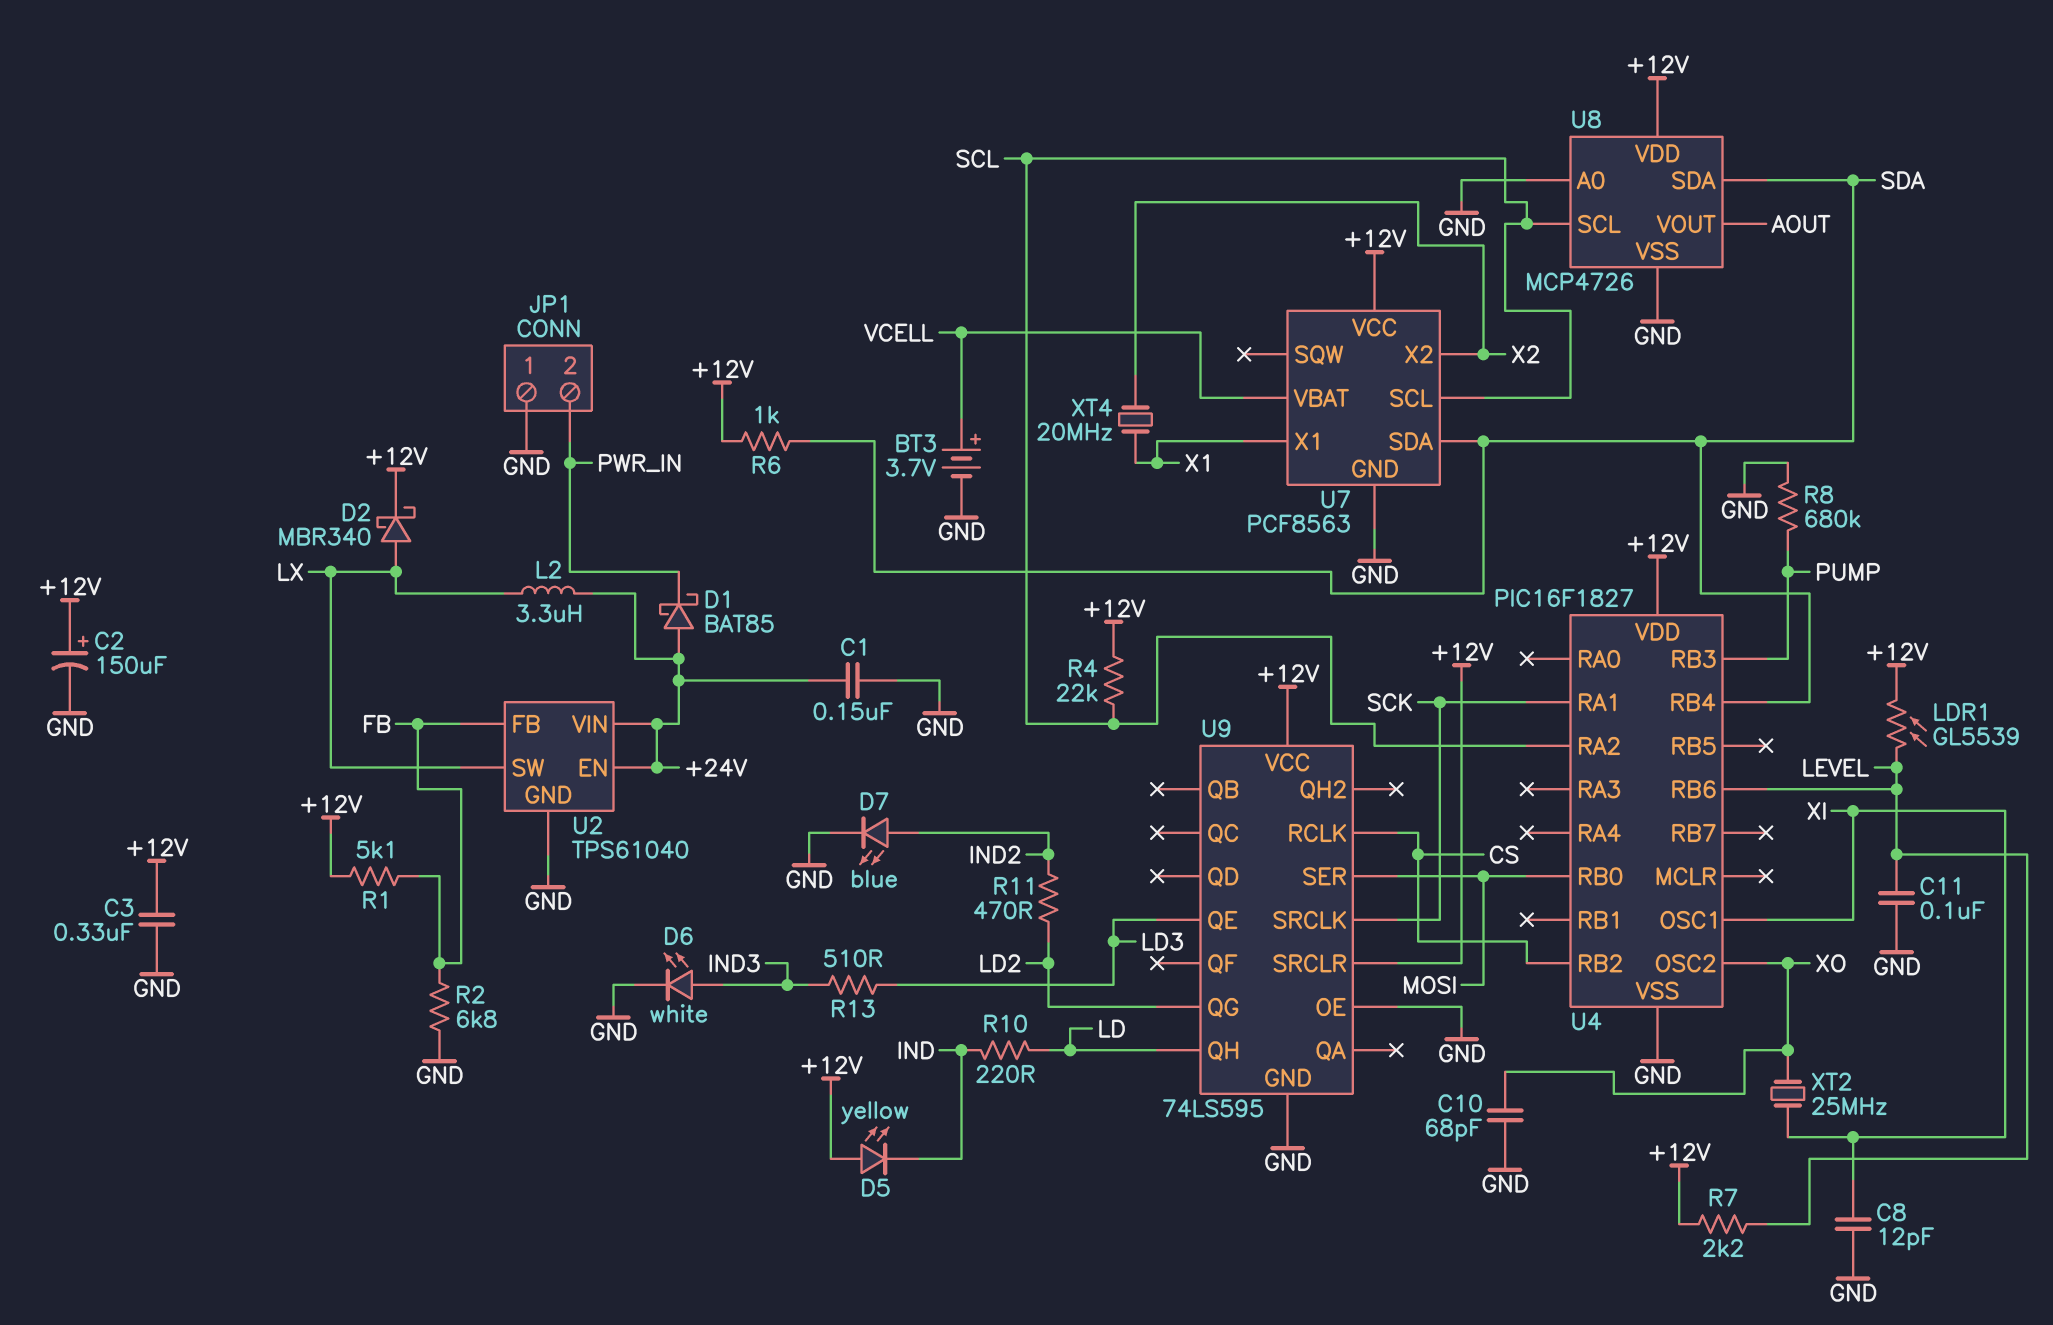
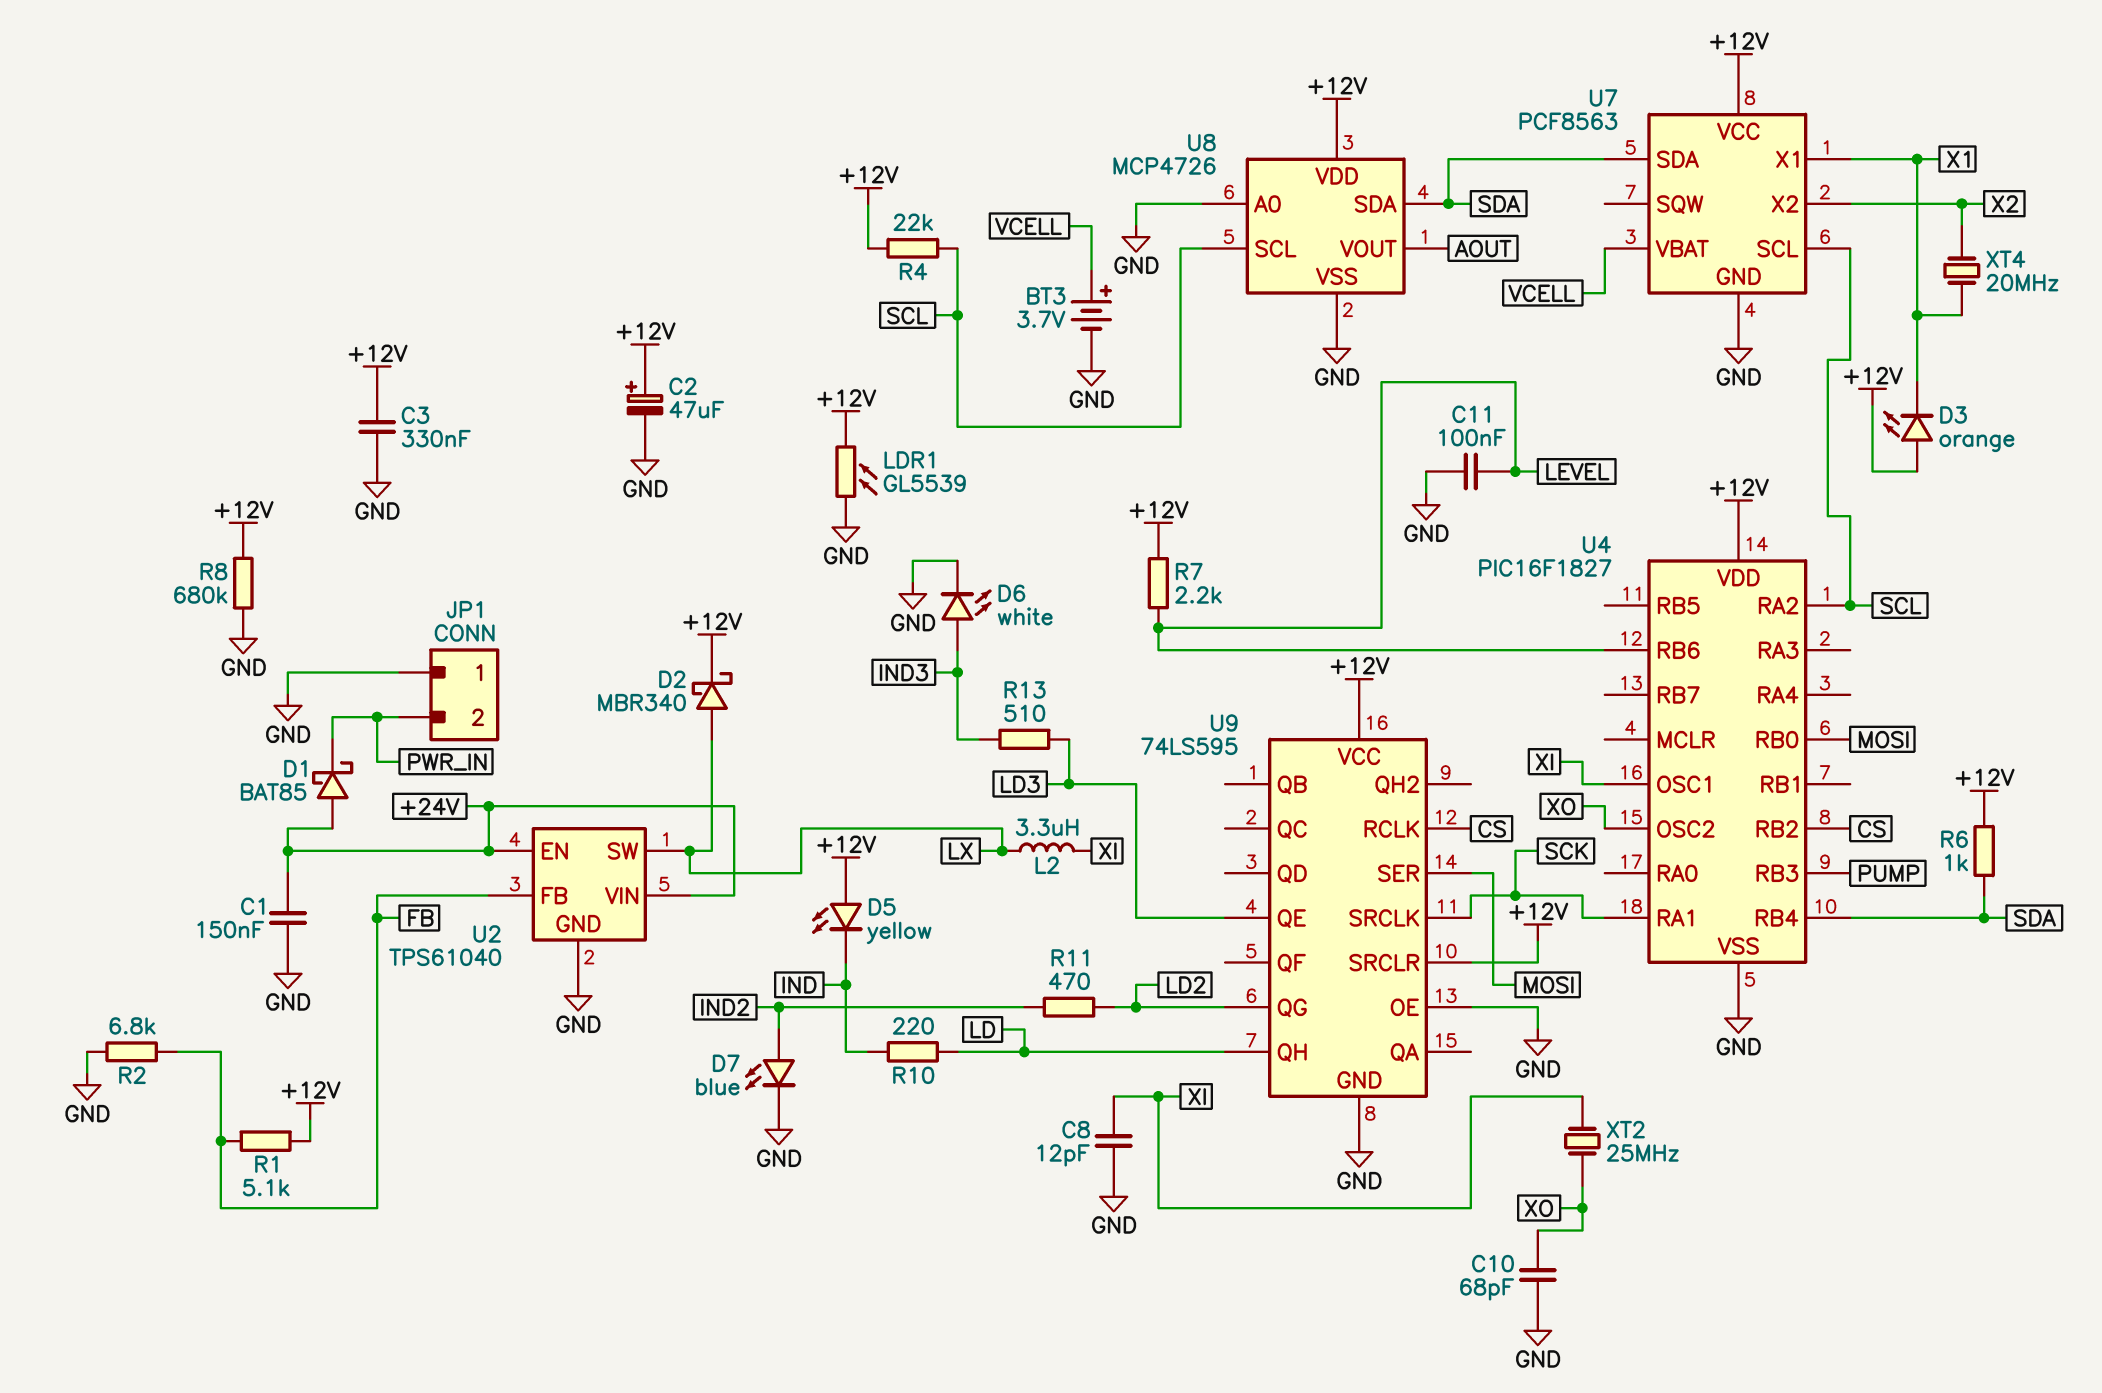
C2: 150uF (plus +12V, minus GND) -> 47uF (plus +12V, minus GND)
D3: none -> LED orange (A +12V, K X1)
L2: 3.3uH (+24V, LX) -> 3.3uH (LX, XI)
LDR1: GL5539 (+12V, LEVEL) -> GL5539 (+12V, GND)
R8: 680k (GND, PUMP) -> 680k (+12V, GND)

